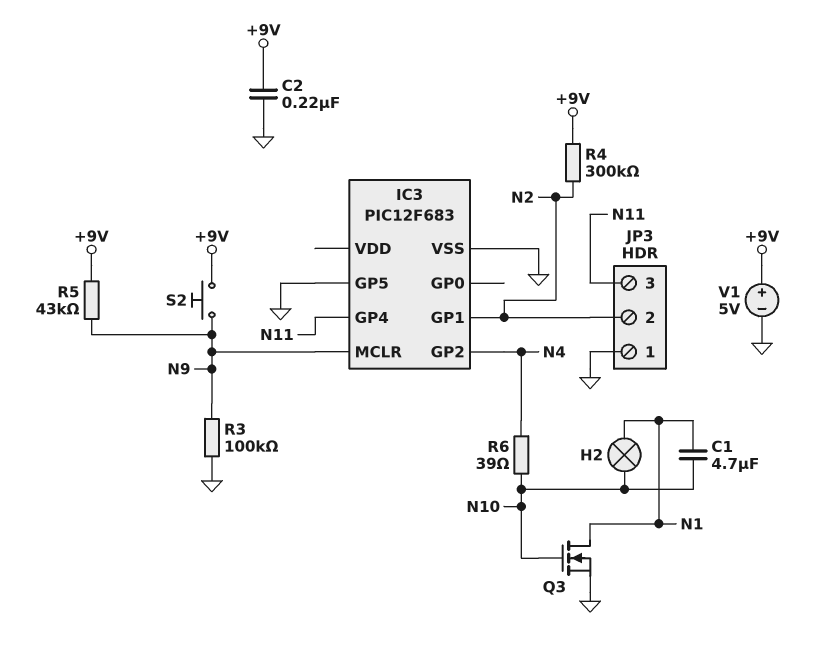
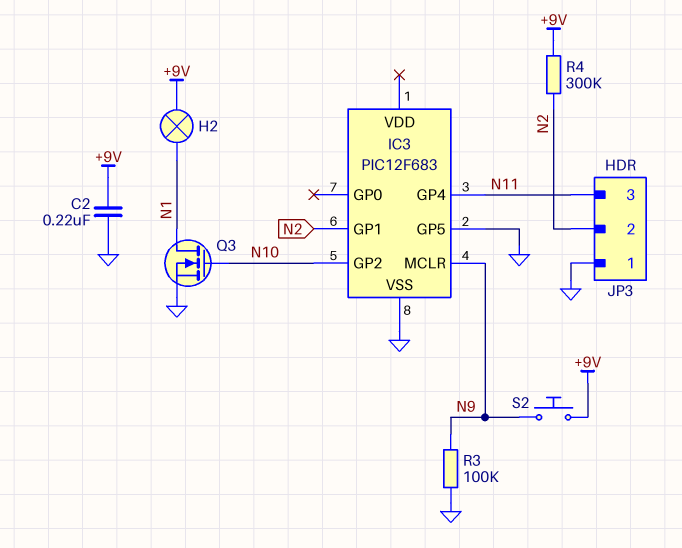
C1: 4.7uF (N1, N10) -> none
H2: lamp (N1, N10) -> lamp (+9V, N1)
IC3 pin GP2: N4 -> N10
R5: 43k (+9V, N9) -> none
R6: 39 (N4, N10) -> none
V1: 5V (plus +9V, minus GND) -> none

